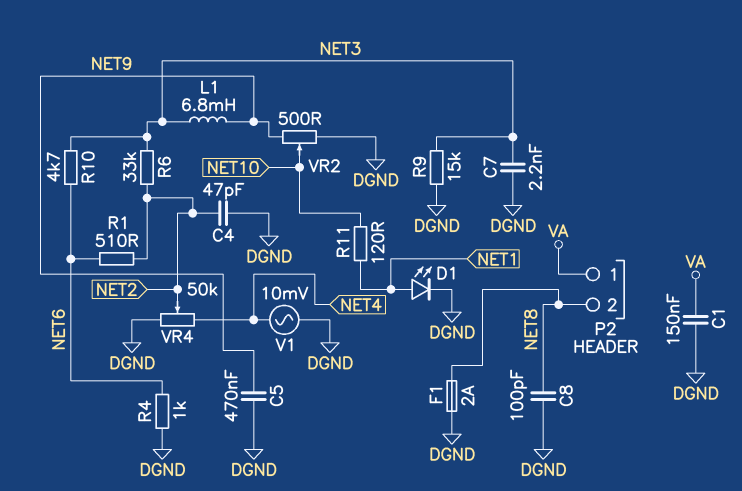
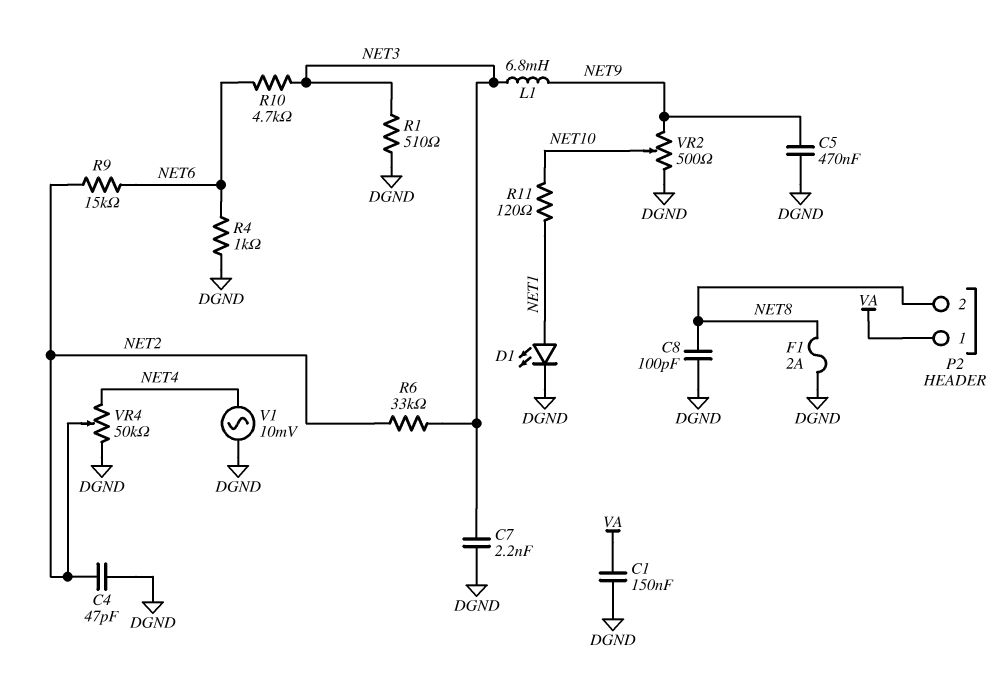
R1: 510 (NET2, NET6) -> 510 (DGND, NET3)
R9: 15k (DGND, NET3) -> 15k (NET2, NET6)

